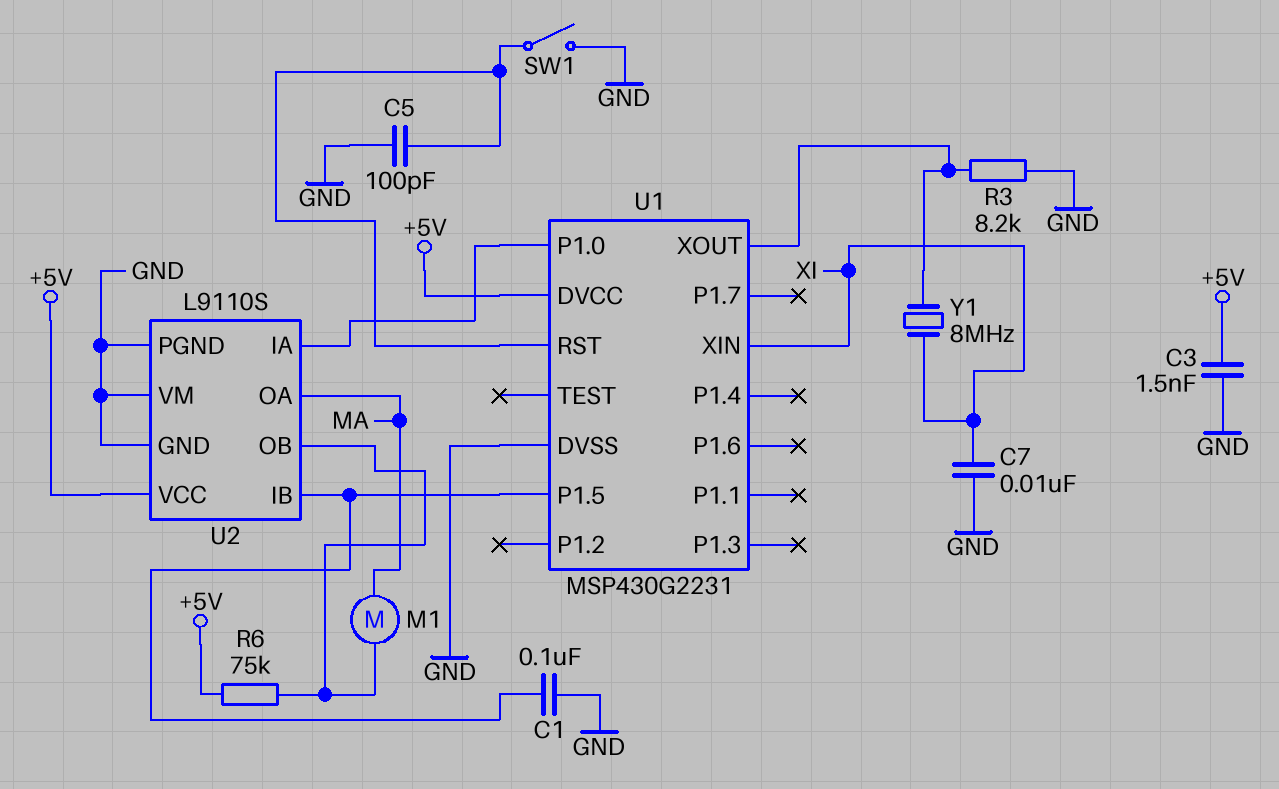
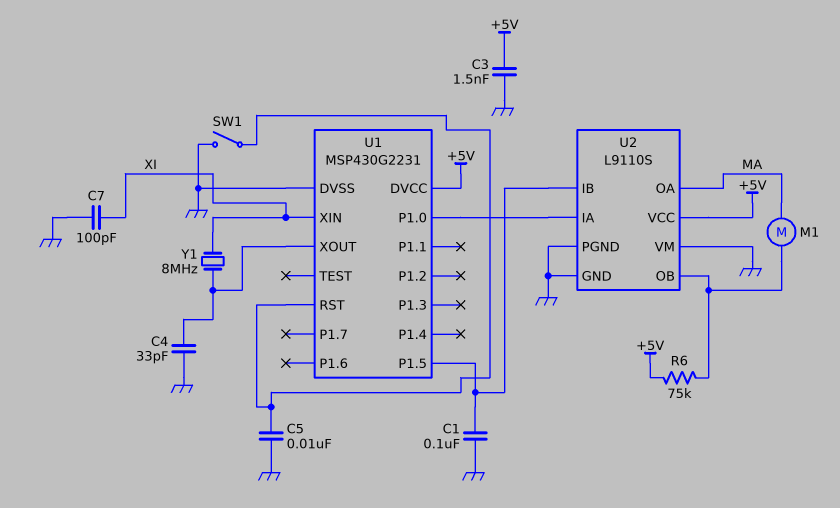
C4: none -> 33pF (GND, U1/XOUT)
C5: 100pF (GND, U1/RST) -> 10nF (GND, U1/RST)
C7: 10nF (GND, XI) -> 100pF (GND, XI)
R3: 8.2k (GND, U1/XOUT) -> none

